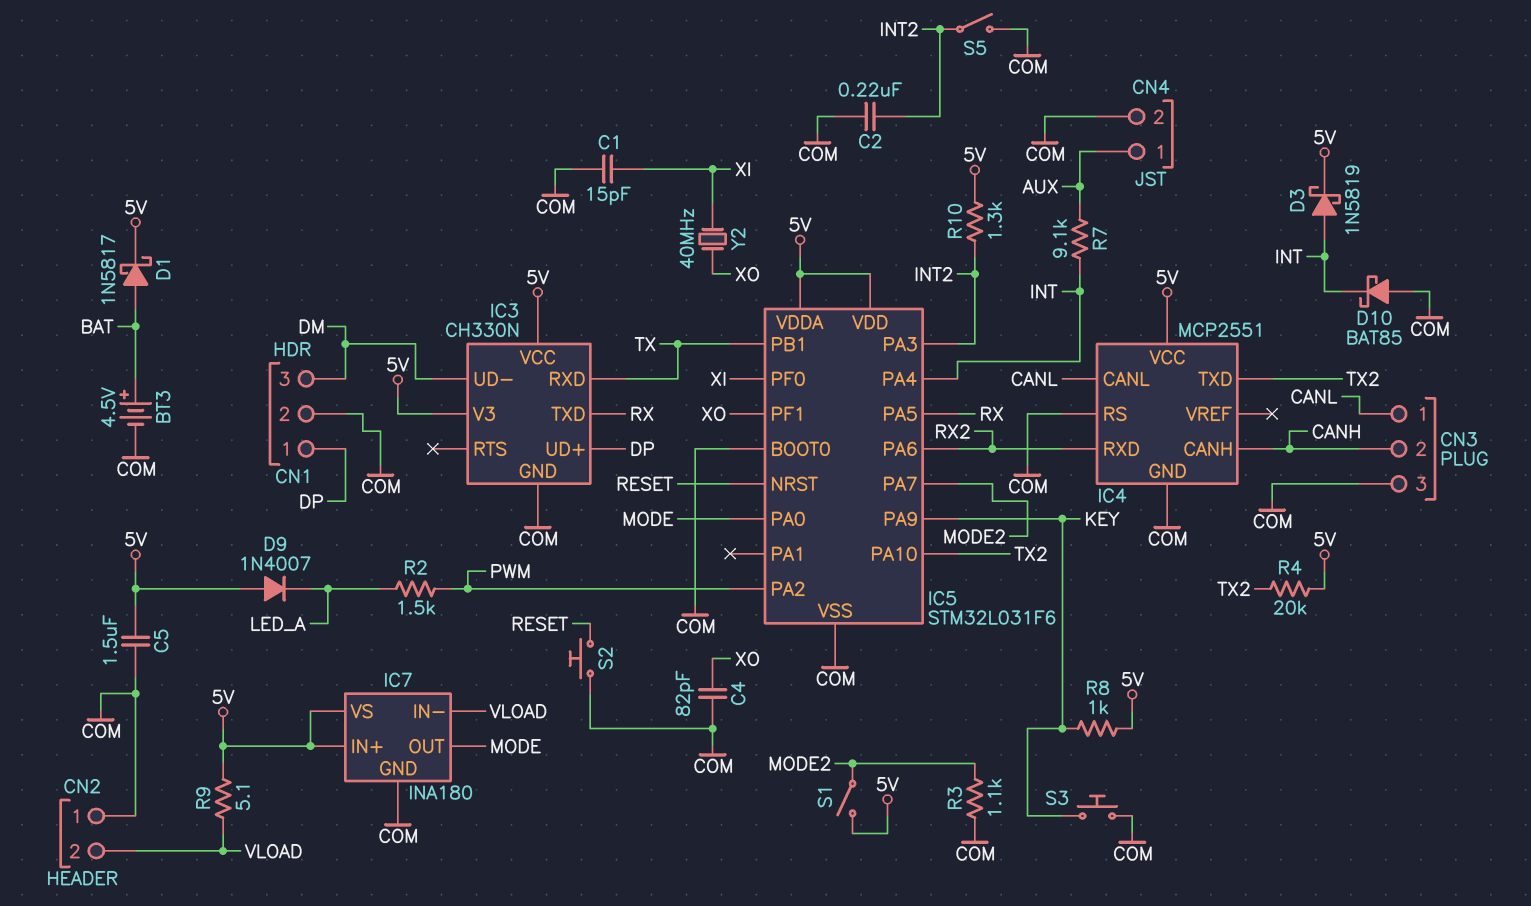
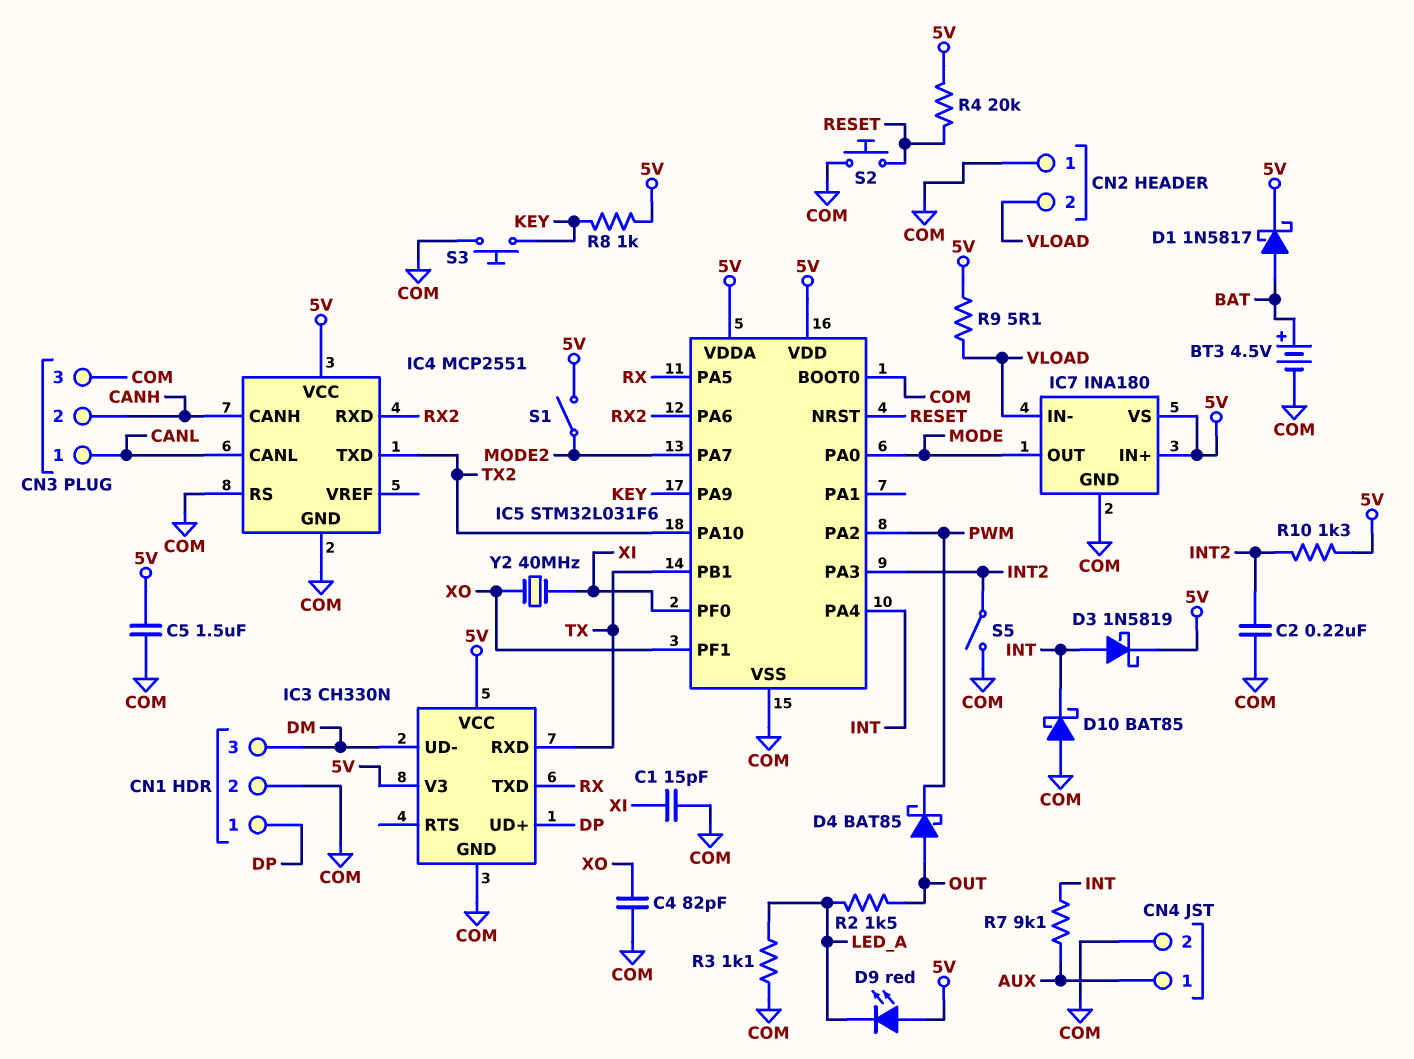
D4: none -> schottky BAT85 (A OUT, K PWM)
D9: diode 1N4007 (A 5V, K LED_A) -> LED red (A 5V, K LED_A)
R2: 1.5k (LED_A, PWM) -> 1.5k (LED_A, OUT)
R3: 1.1k (COM, MODE2) -> 1.1k (COM, LED_A)
R4: 20k (5V, TX2) -> 20k (5V, RESET)

